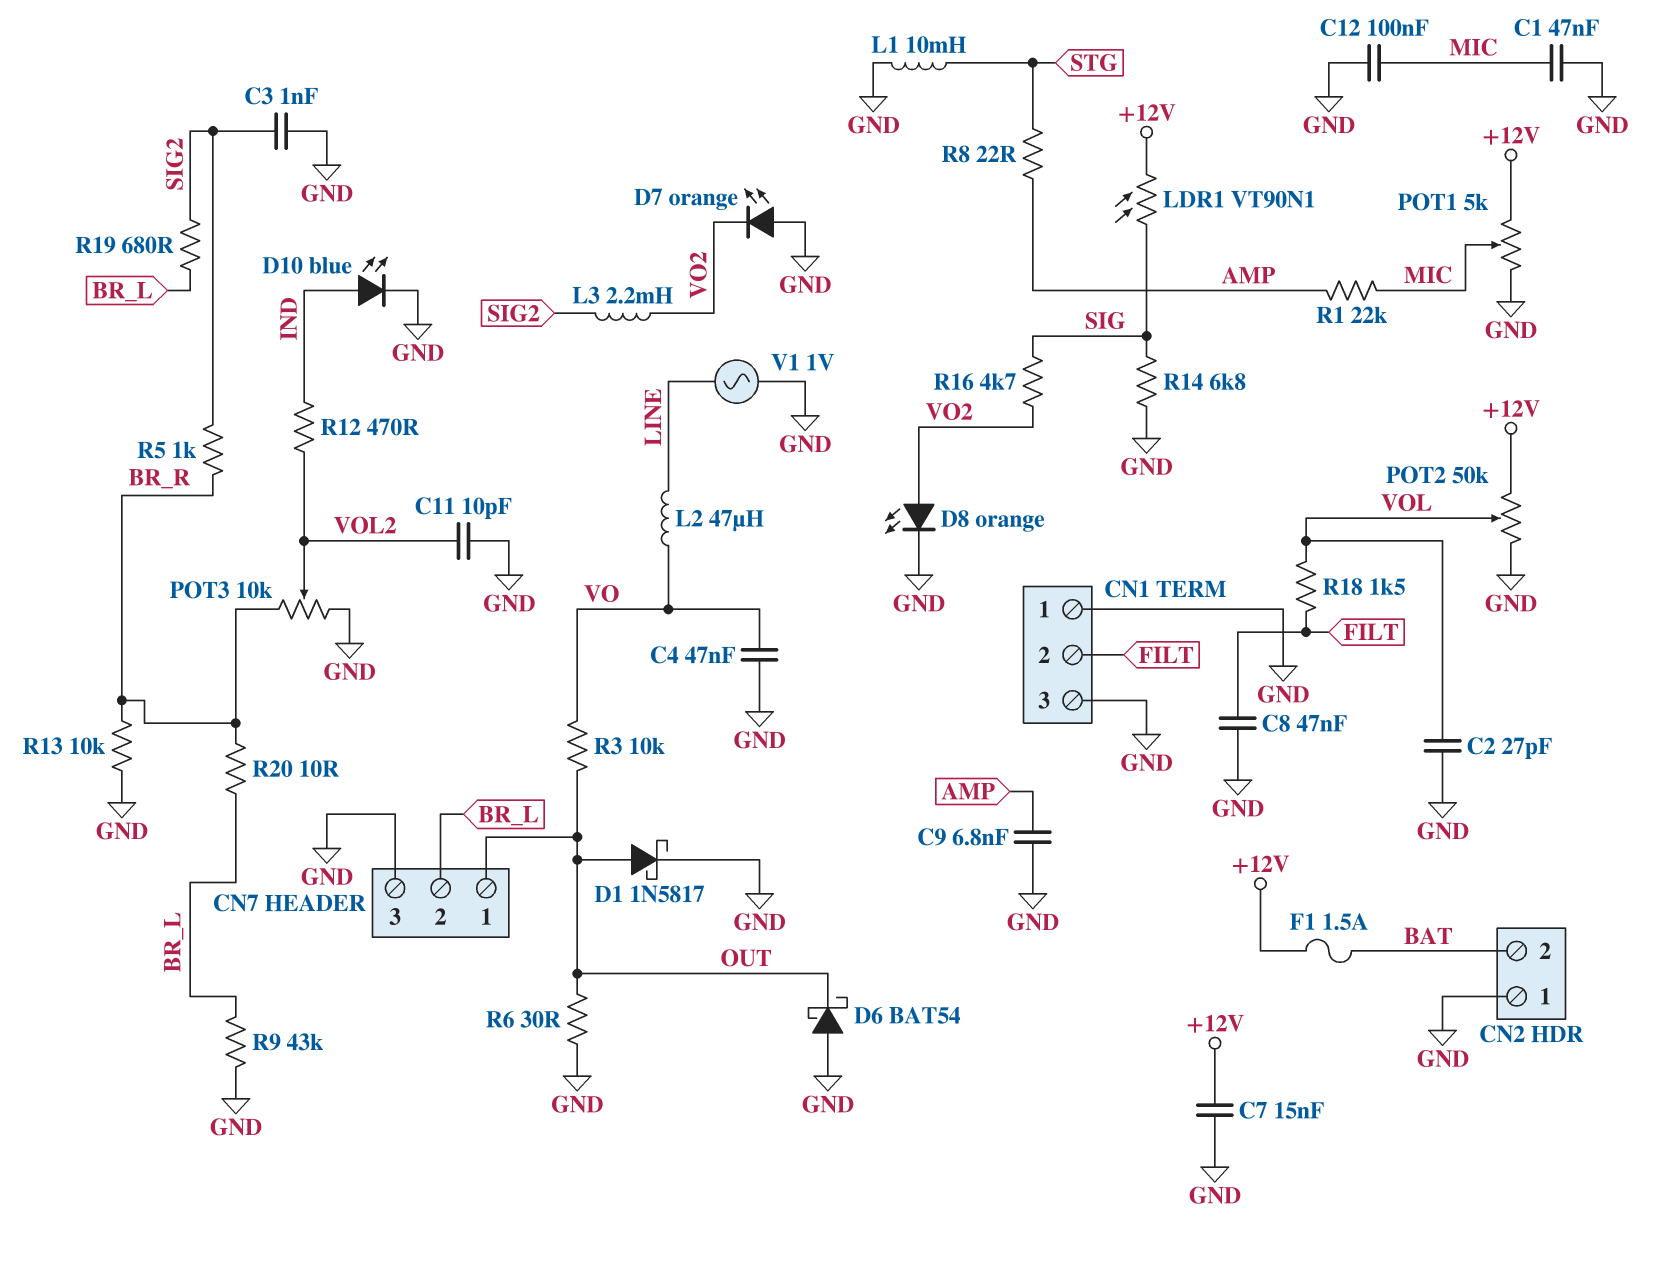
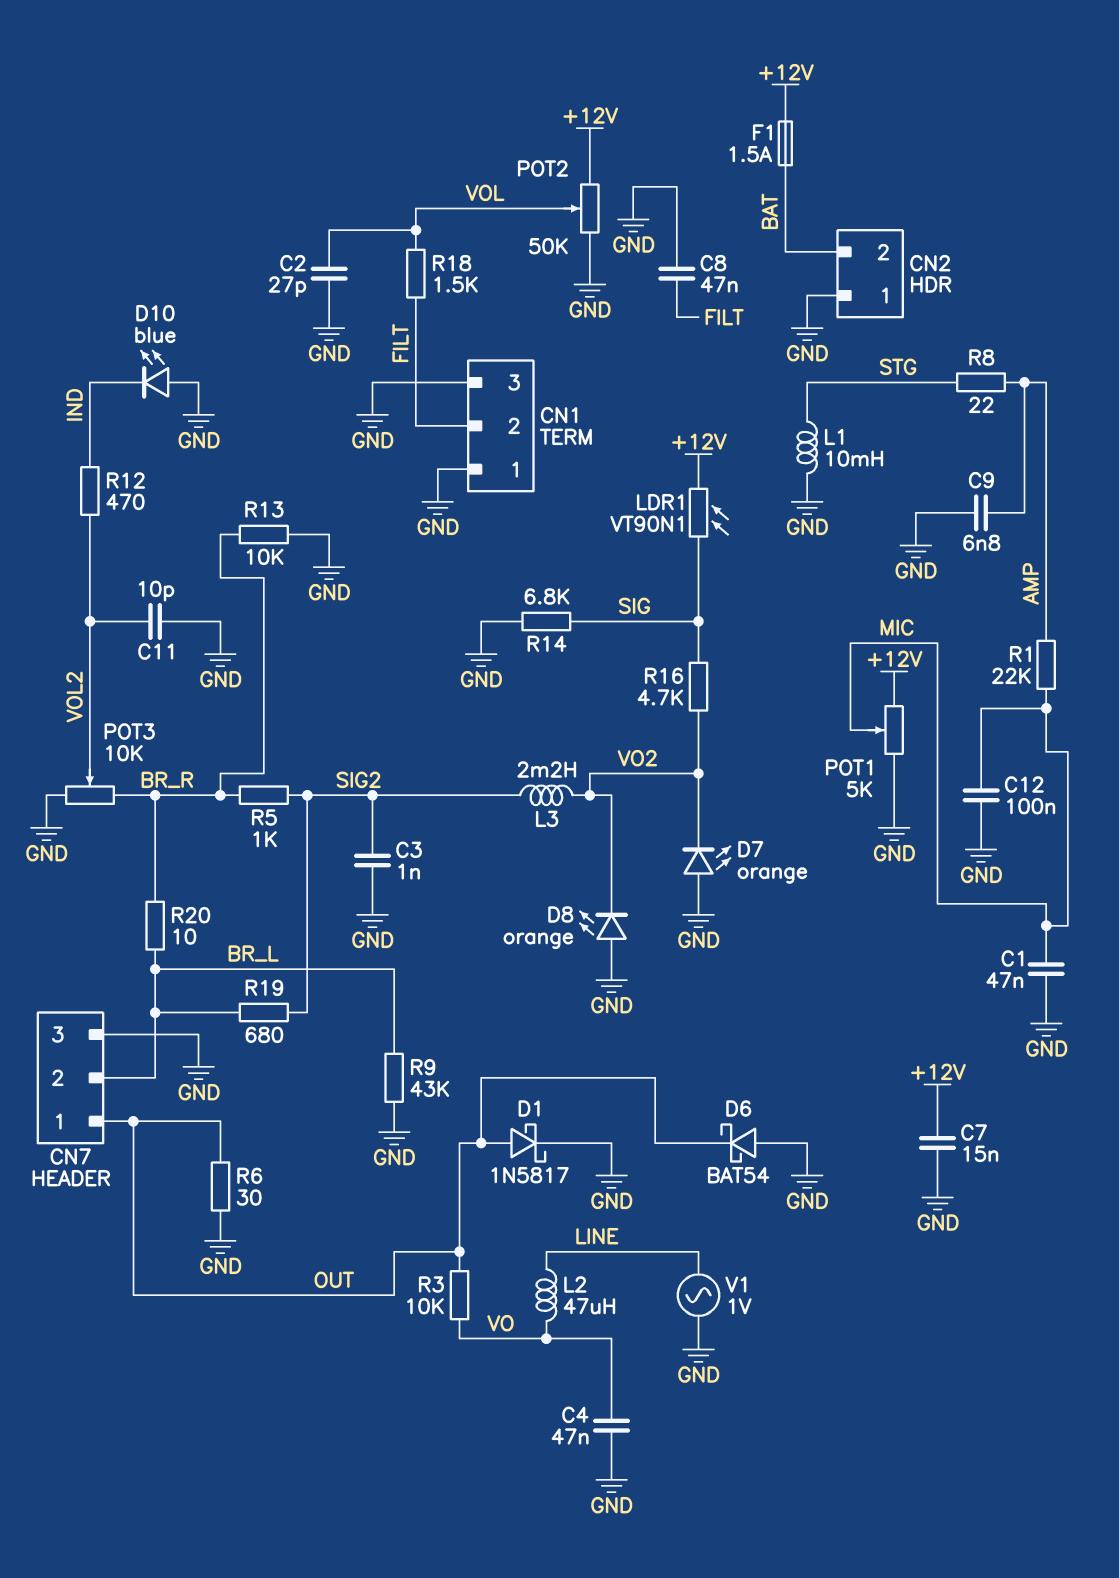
D8: LED orange (A VO2, K GND) -> LED orange (A GND, K VO2)
D10: LED blue (A IND, K GND) -> LED blue (A GND, K IND)

